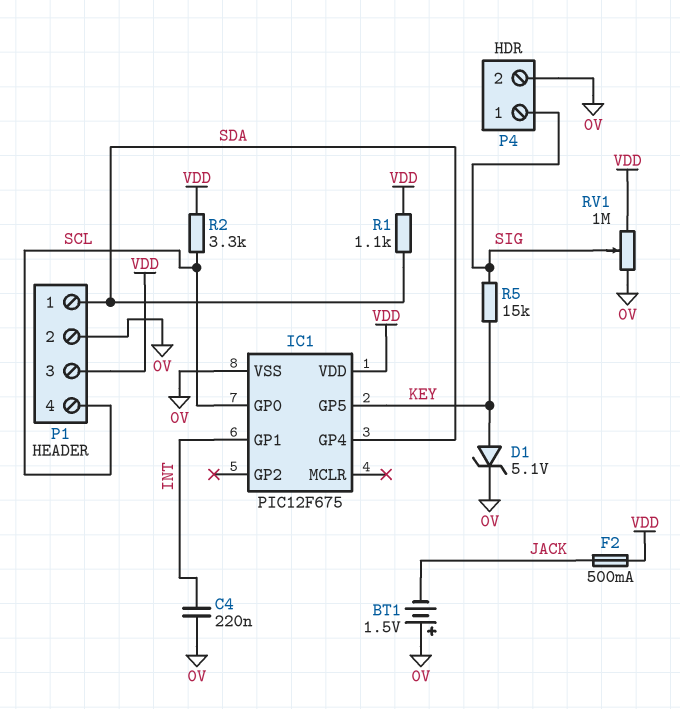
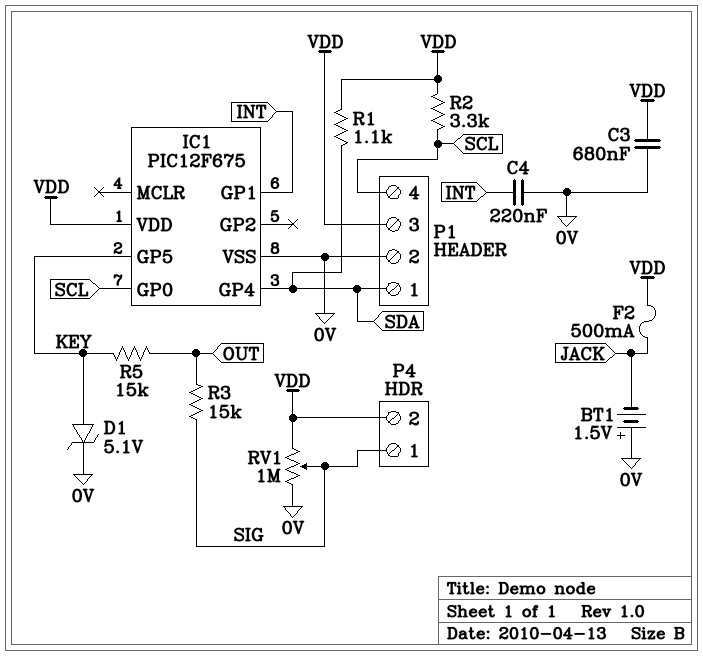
C3: none -> 680nF (0V, VDD)
P4 pin 2: 0V -> VDD
R3: none -> 15k (OUT, SIG)
R5: 15k (KEY, SIG) -> 15k (KEY, OUT)

